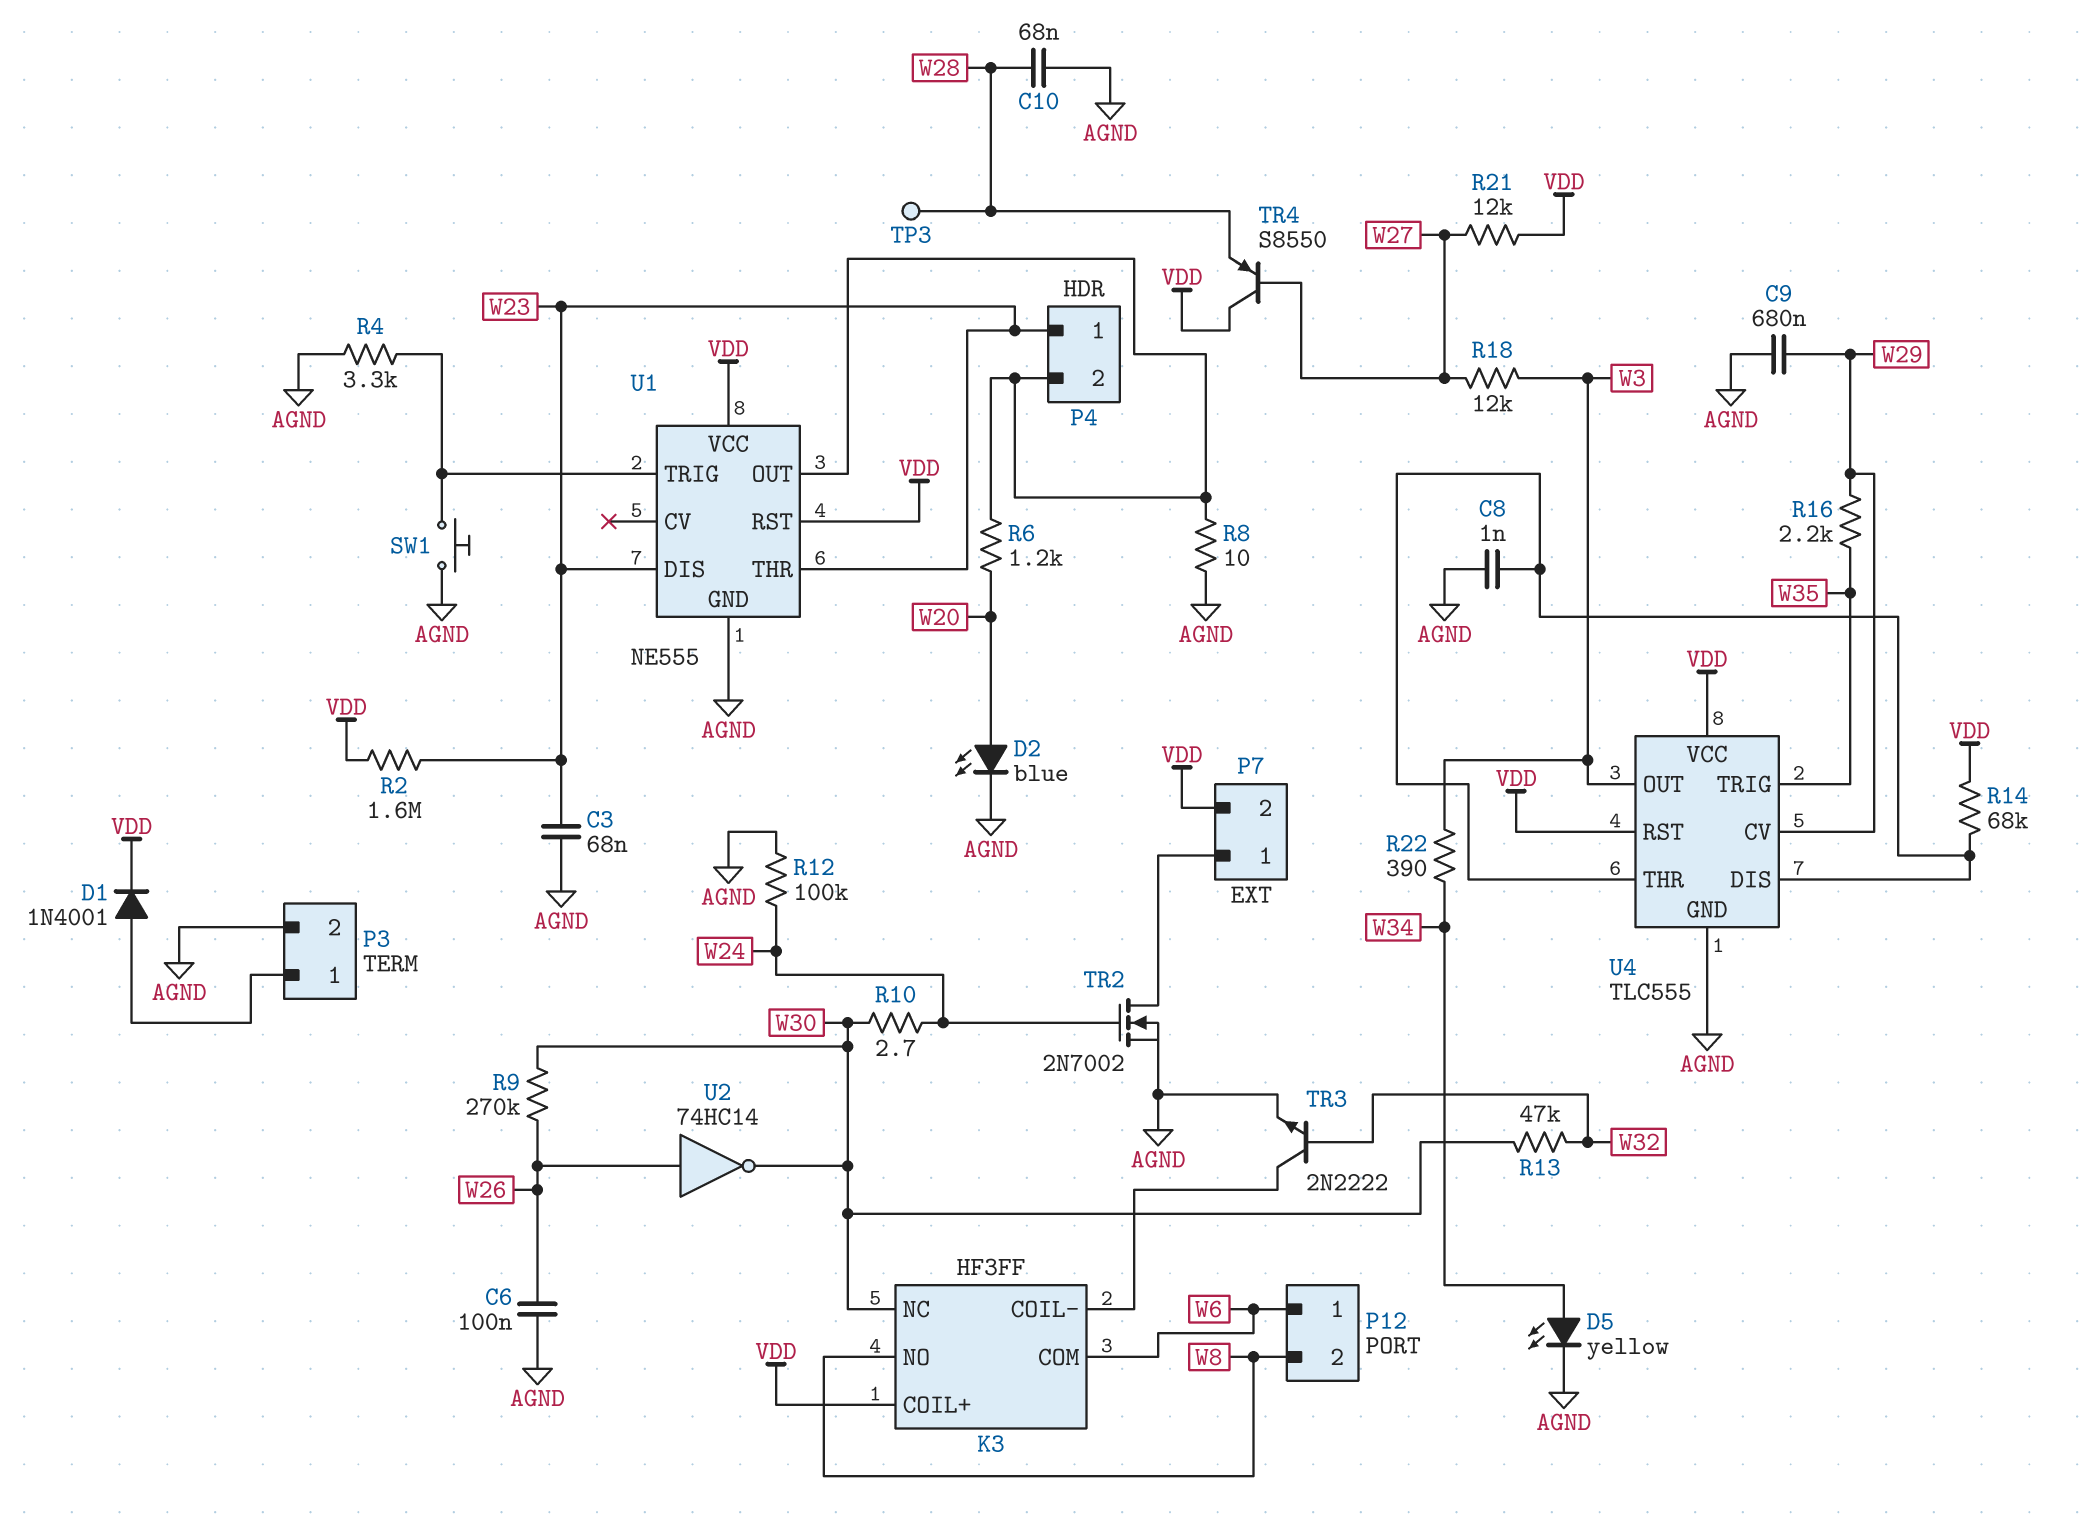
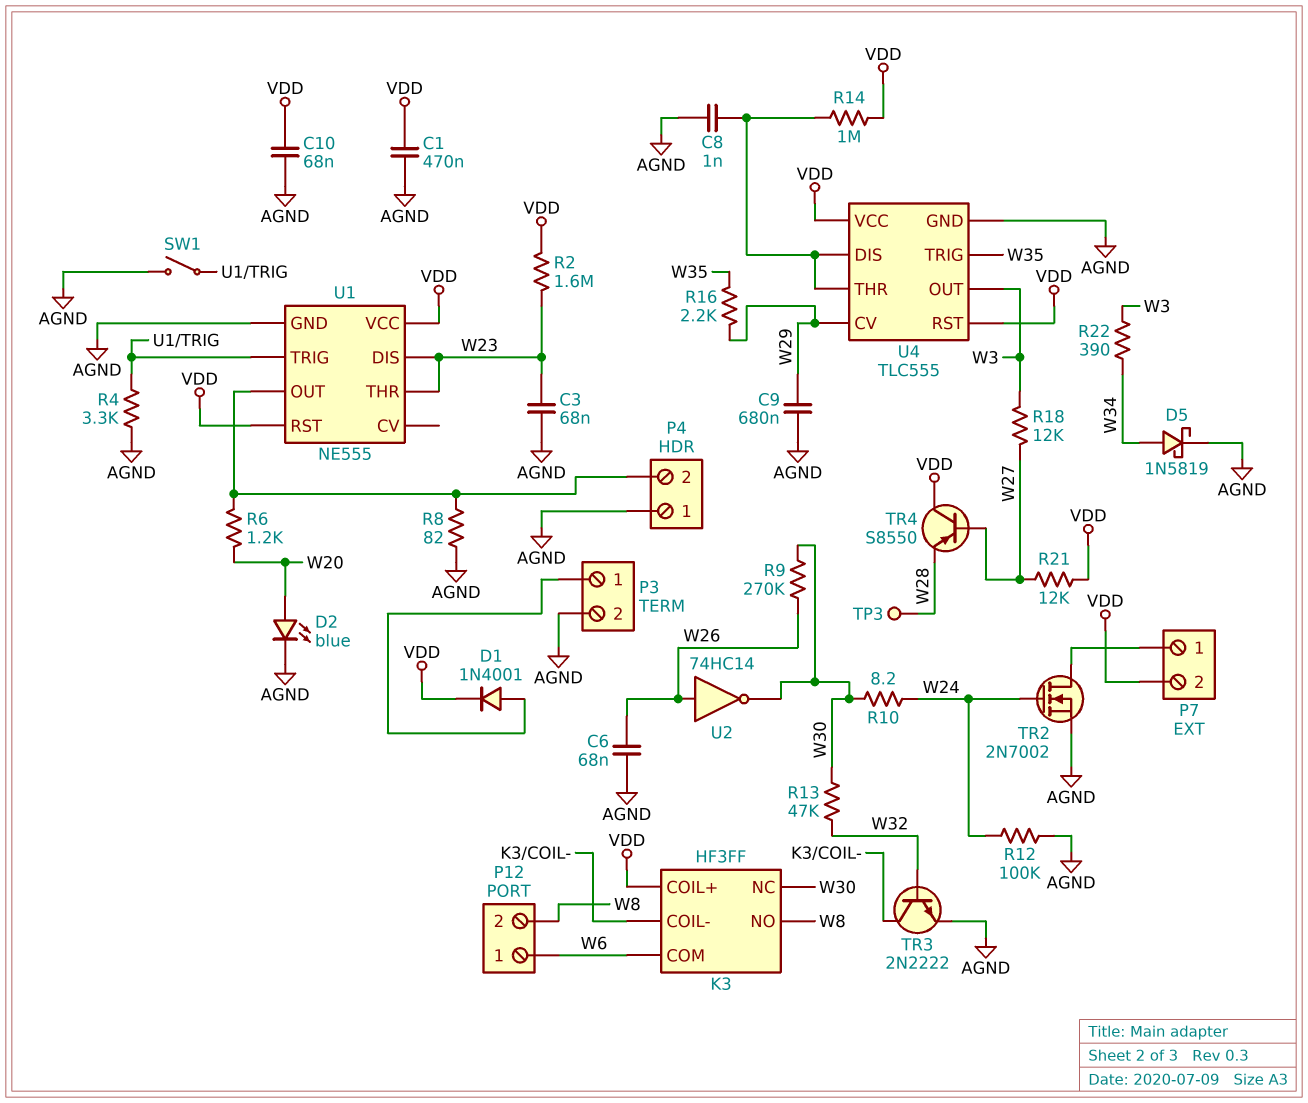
C1: none -> 470nF (AGND, VDD)
C6: 100nF (AGND, W26) -> 68nF (AGND, W26)
C10: 68nF (AGND, W28) -> 68nF (AGND, VDD)
D5: LED yellow (A W34, K AGND) -> schottky 1N5819 (A W34, K AGND)
P4 pin 1: W23 -> AGND
R8: 10 (AGND, P4/2) -> 82 (AGND, P4/2)
R10: 2.7 (W24, W30) -> 8.2 (W24, W30)
R14: 68k (U4/DIS, VDD) -> 1M (U4/DIS, VDD)
SW1: button (AGND, U1/TRIG) -> switch (AGND, U1/TRIG)

